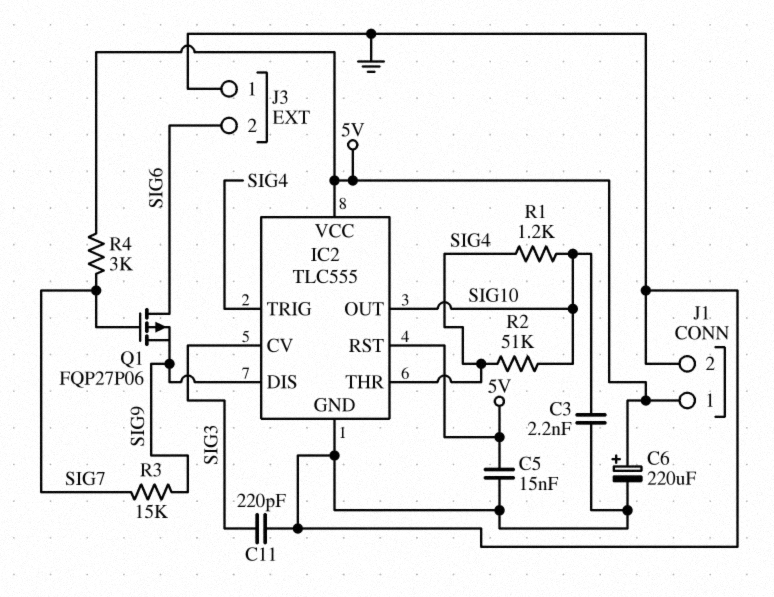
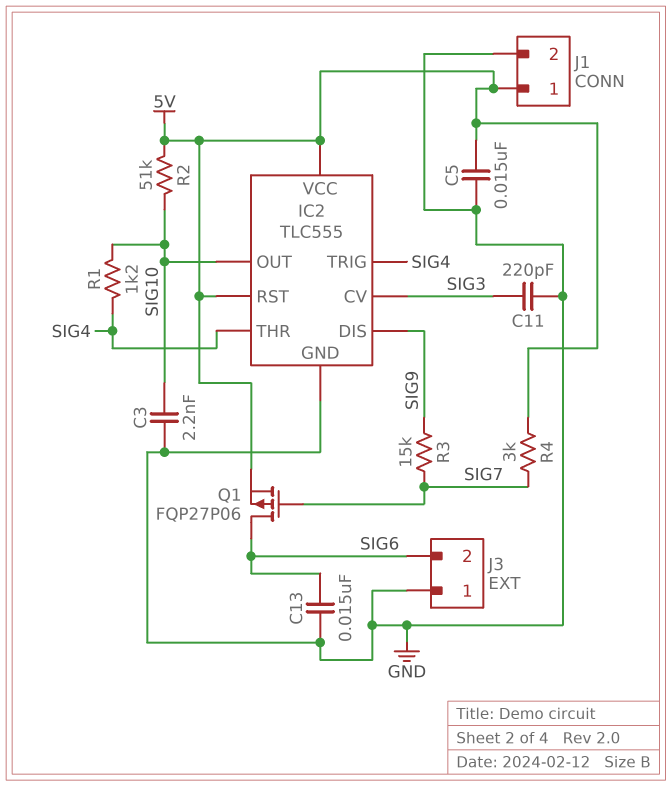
C6: 220uF (plus 5V, minus GND) -> none
C13: none -> 15nF (GND, SIG6)
Q1: PMOS FQP27P06 (G SIG7, D SIG6, S SIG9) -> PMOS FQP27P06 (G SIG7, D SIG6, S 5V)
R2: 51k (SIG4, SIG10) -> 51k (5V, SIG10)

